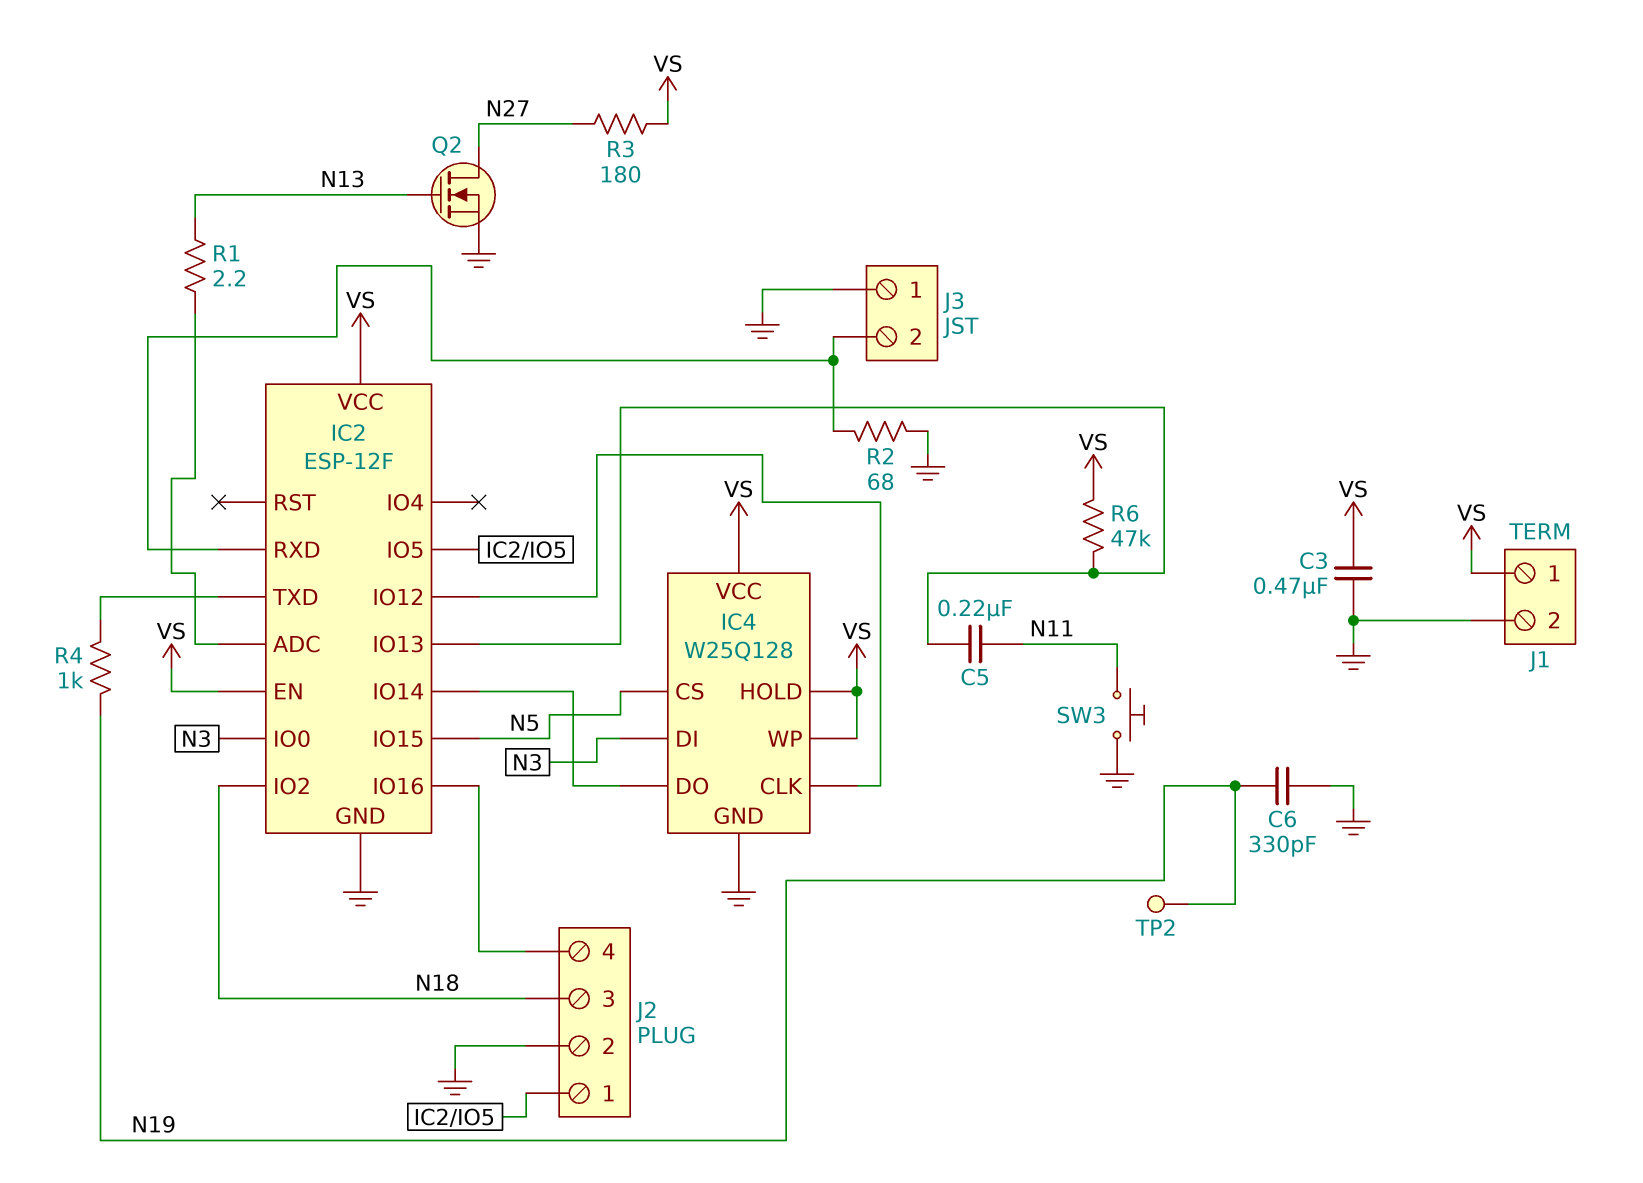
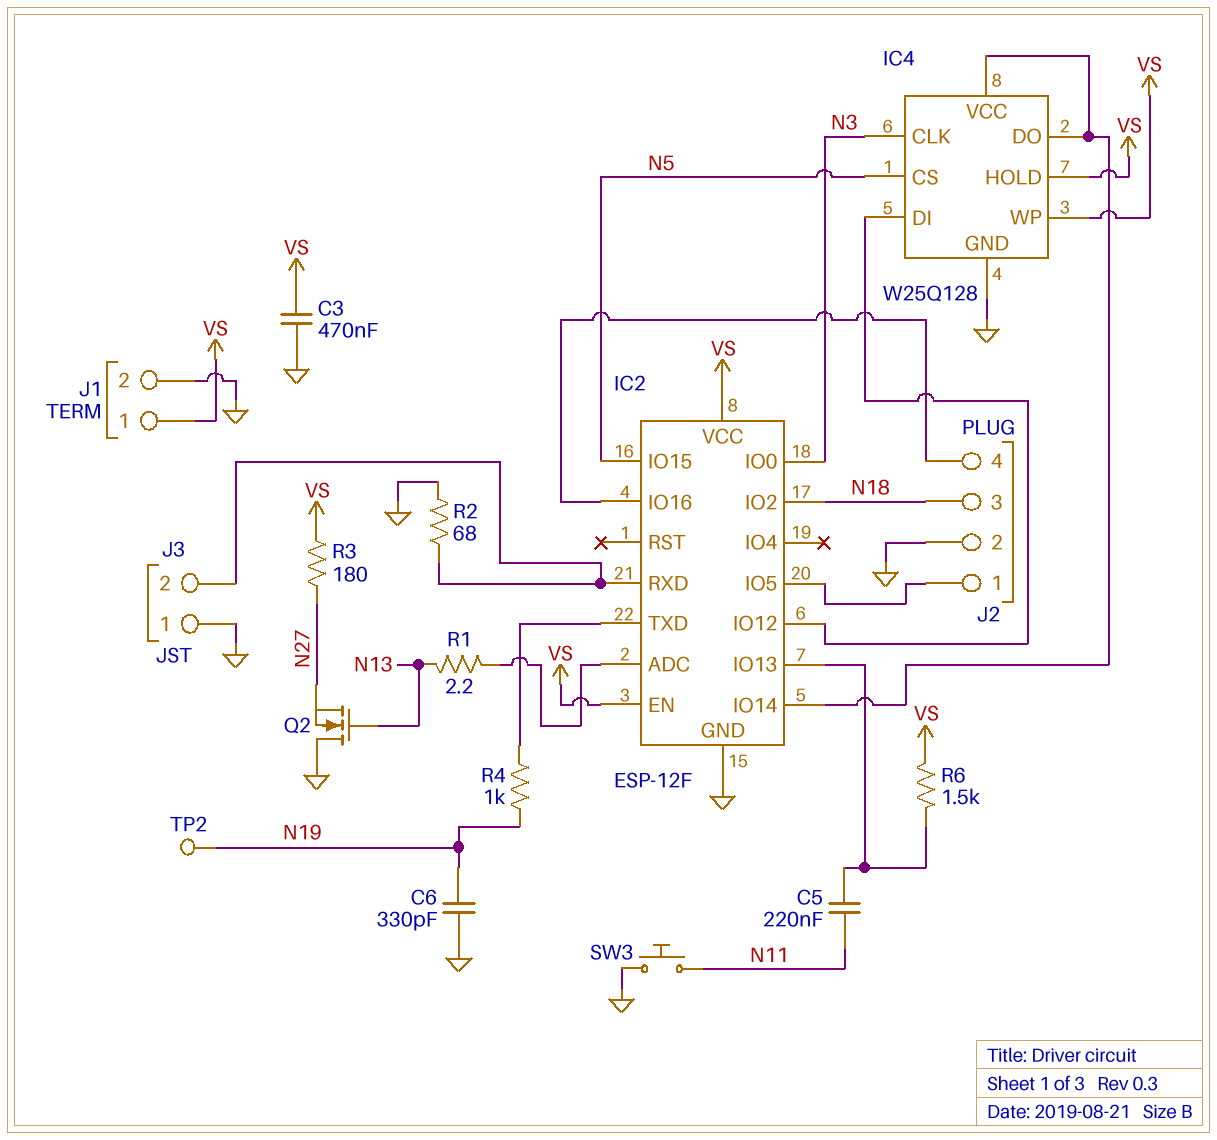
IC4 pin CLK: IC2/IO12 -> N3
IC4 pin DI: N3 -> IC2/IO12
IC4 pin VCC: VS -> IC2/IO14
Q2: NMOS (G N13, D N27, S GND) -> NMOS (G N13, D GND, S N27)
R6: 47k (IC2/IO13, VS) -> 1.5k (IC2/IO13, VS)

